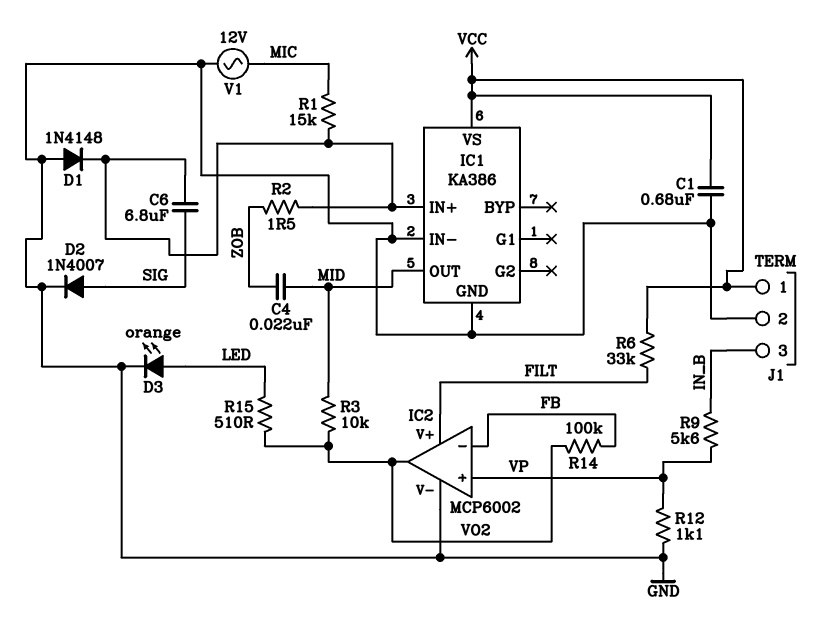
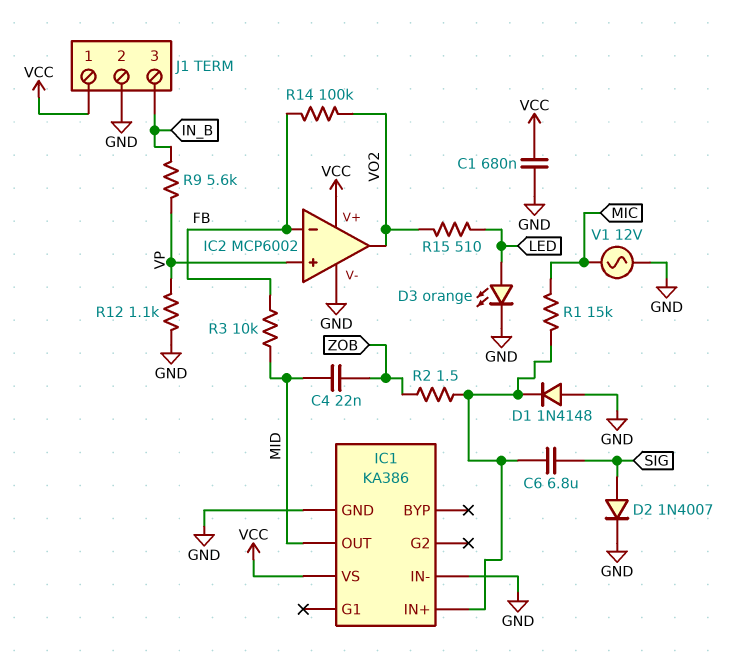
IC2 pin V+: FILT -> VCC
R3: 10k (MID, VO2) -> 10k (FB, MID)
R6: 33k (FILT, VCC) -> none

